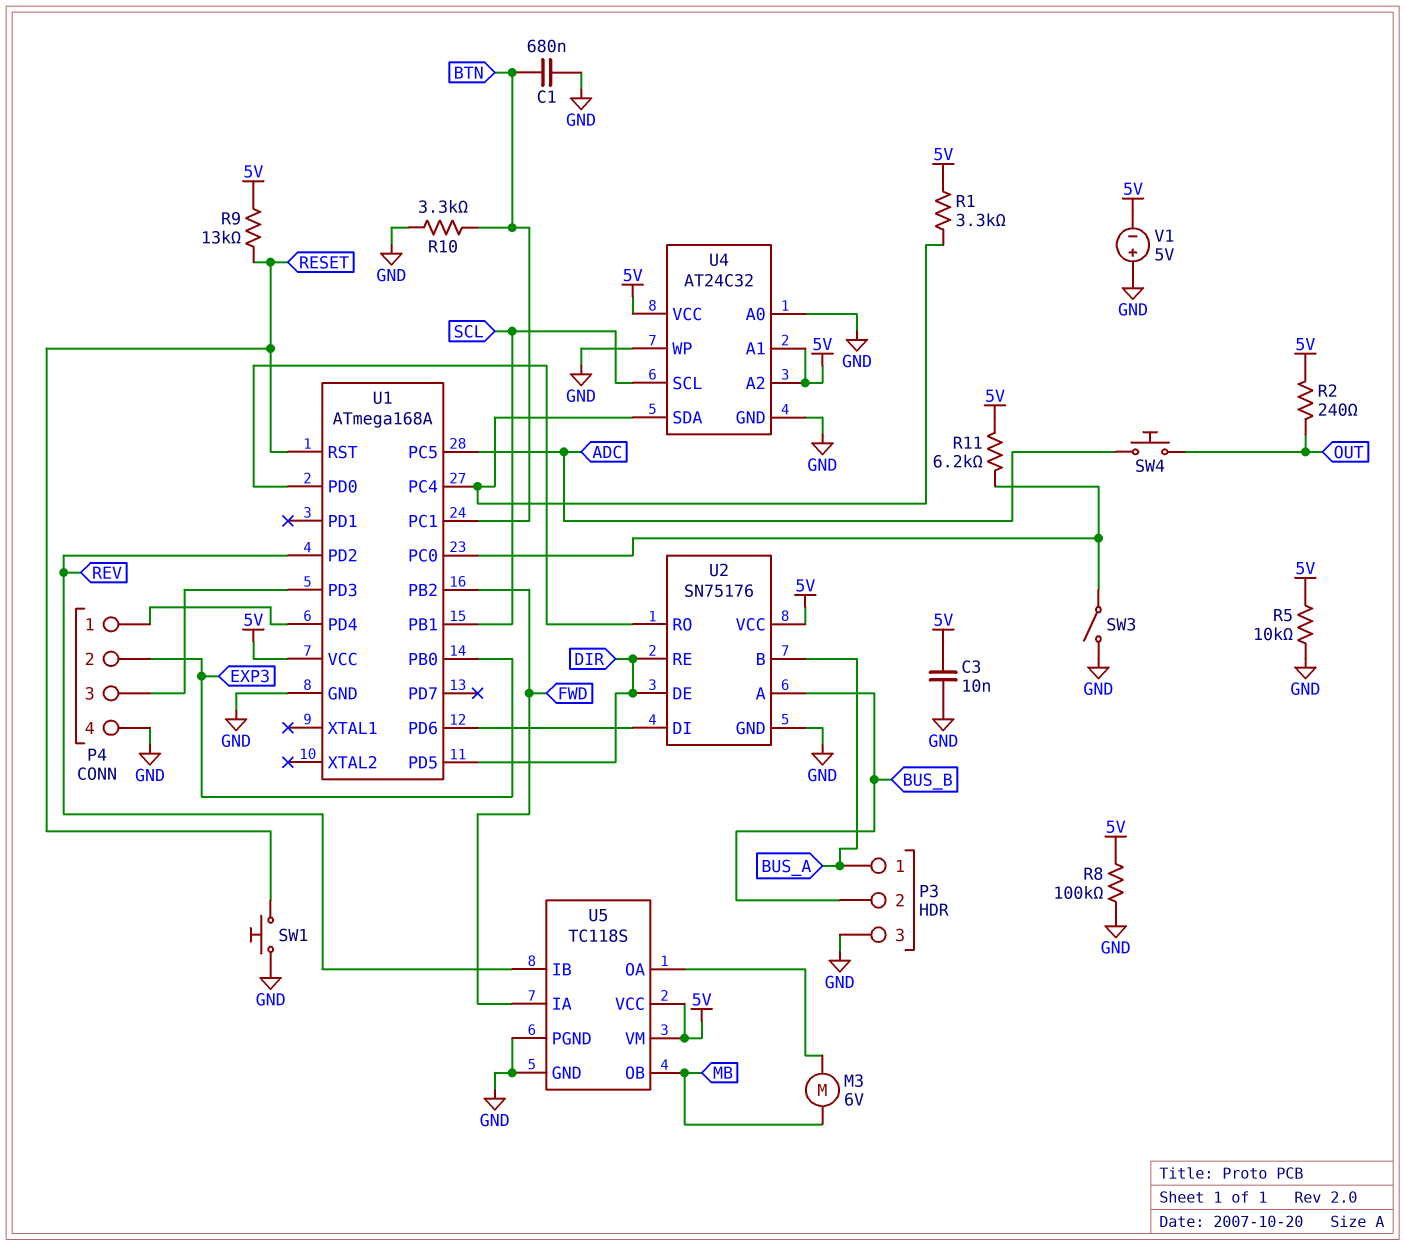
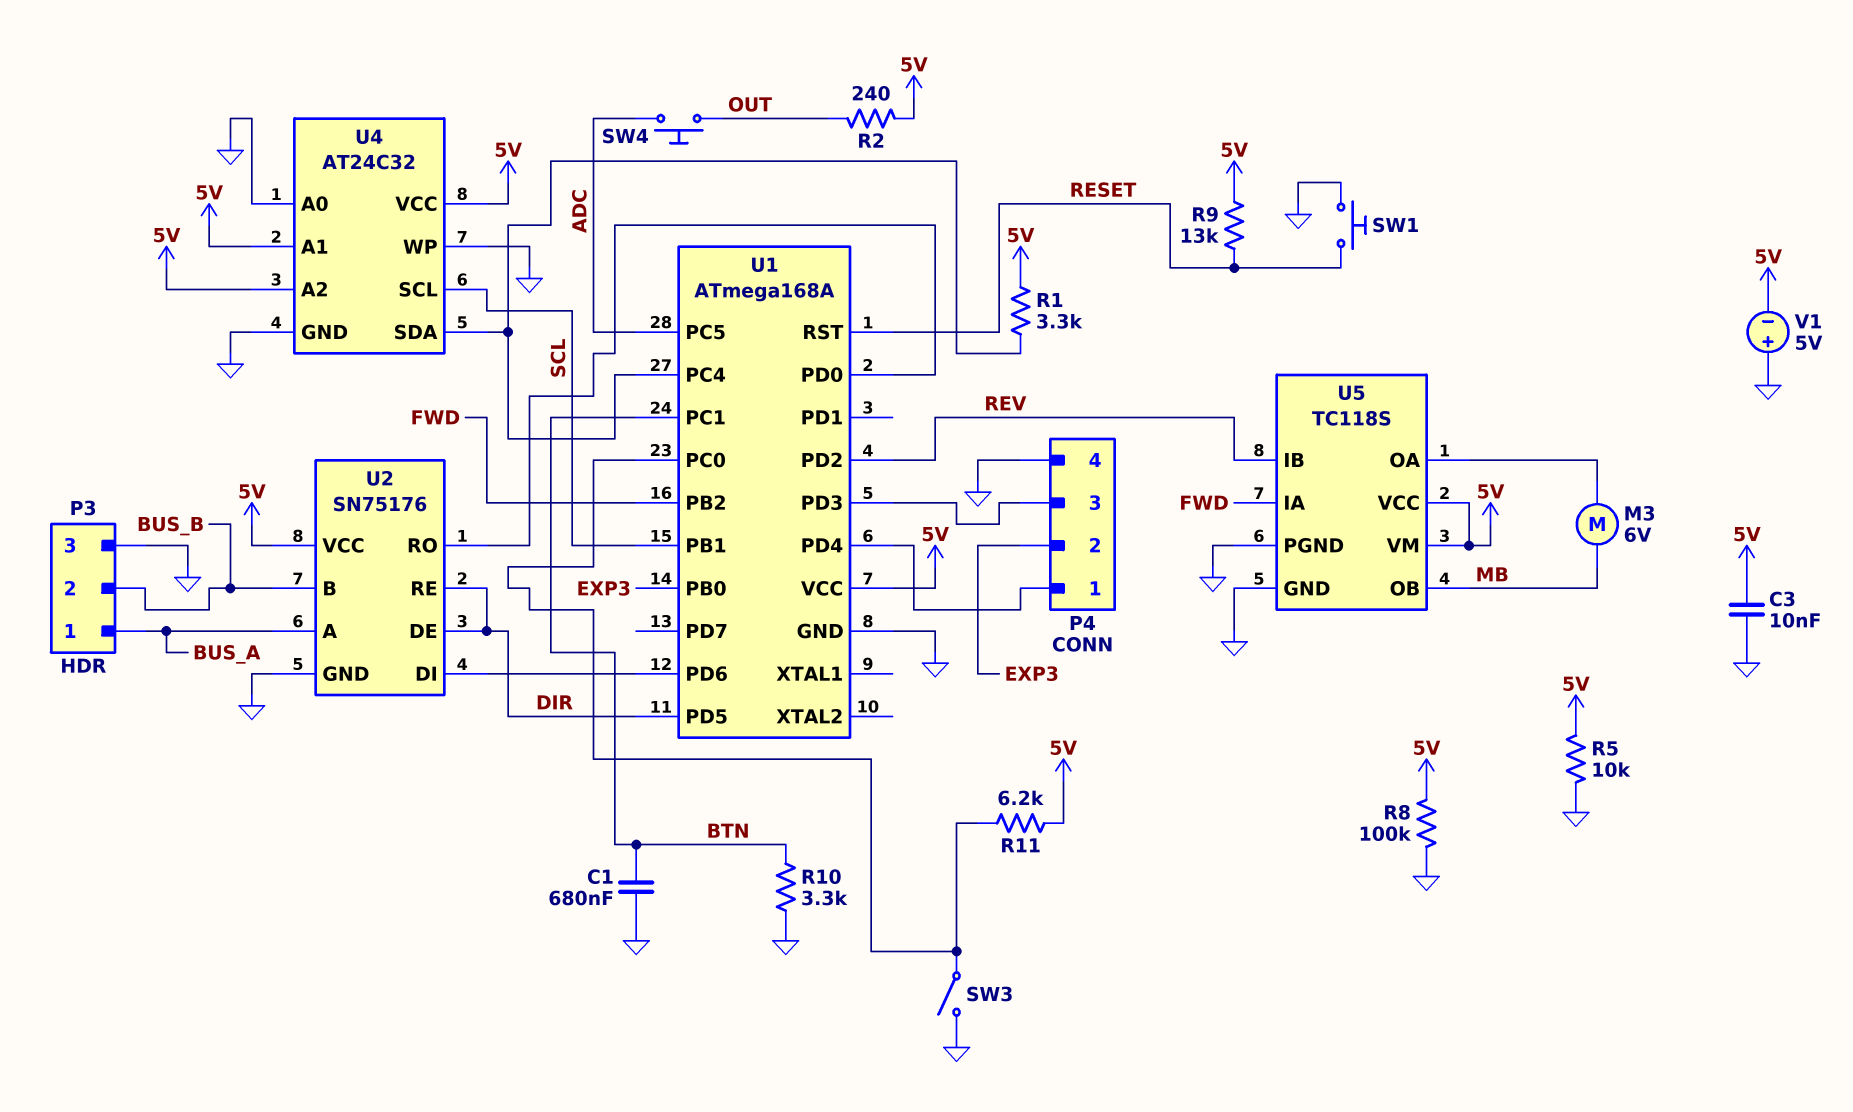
U2 pin A: BUS_B -> BUS_A
U2 pin B: BUS_A -> BUS_B

